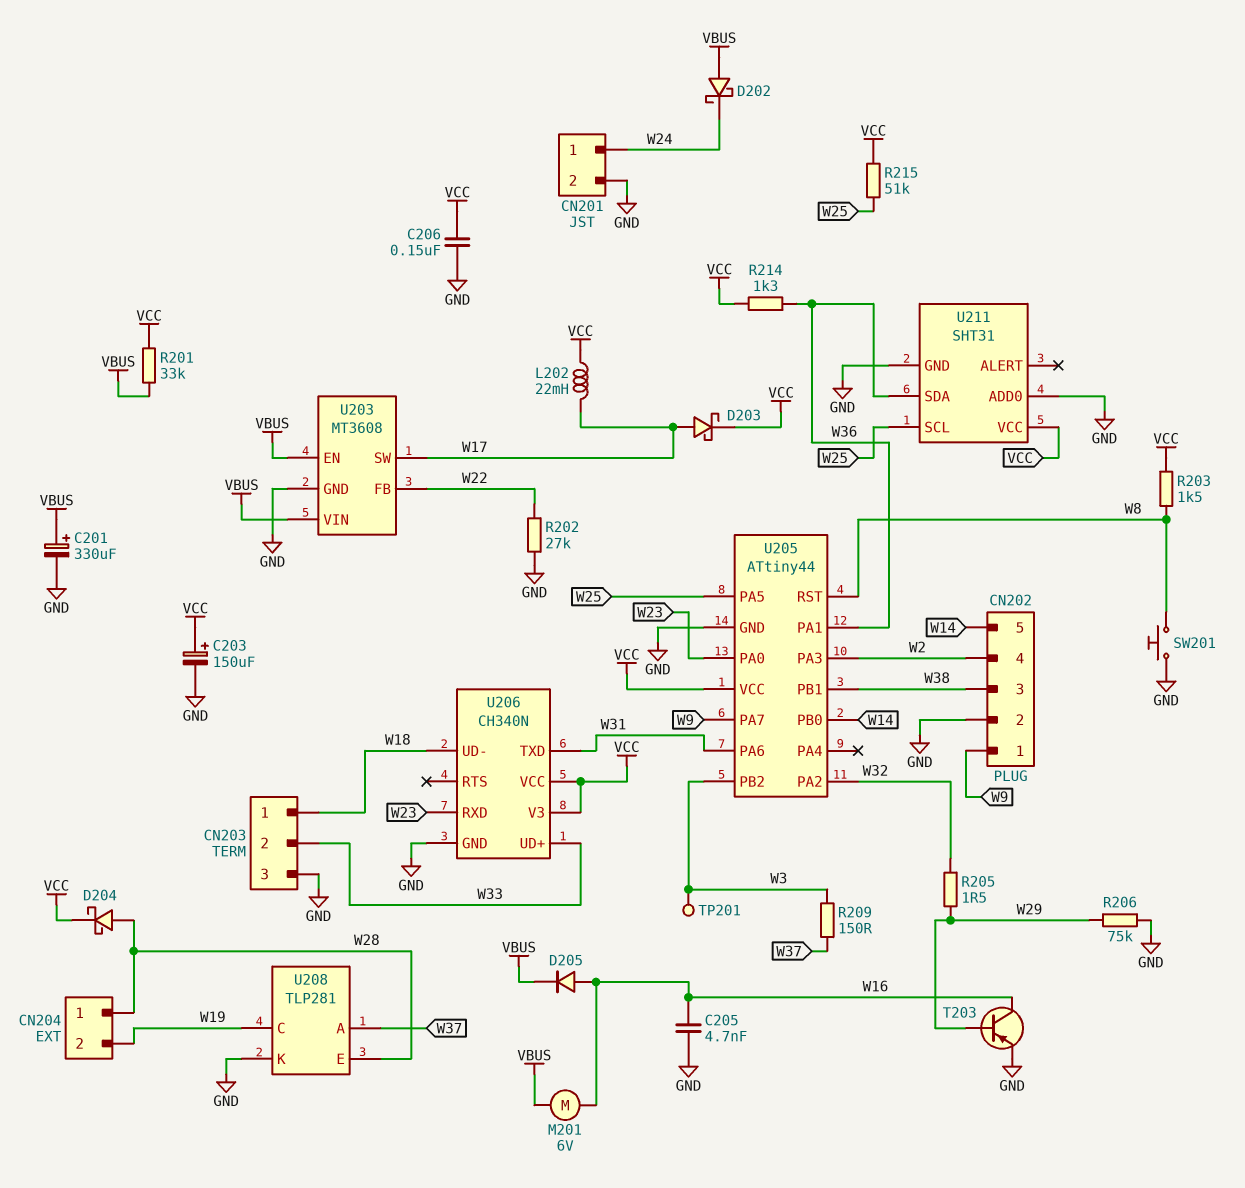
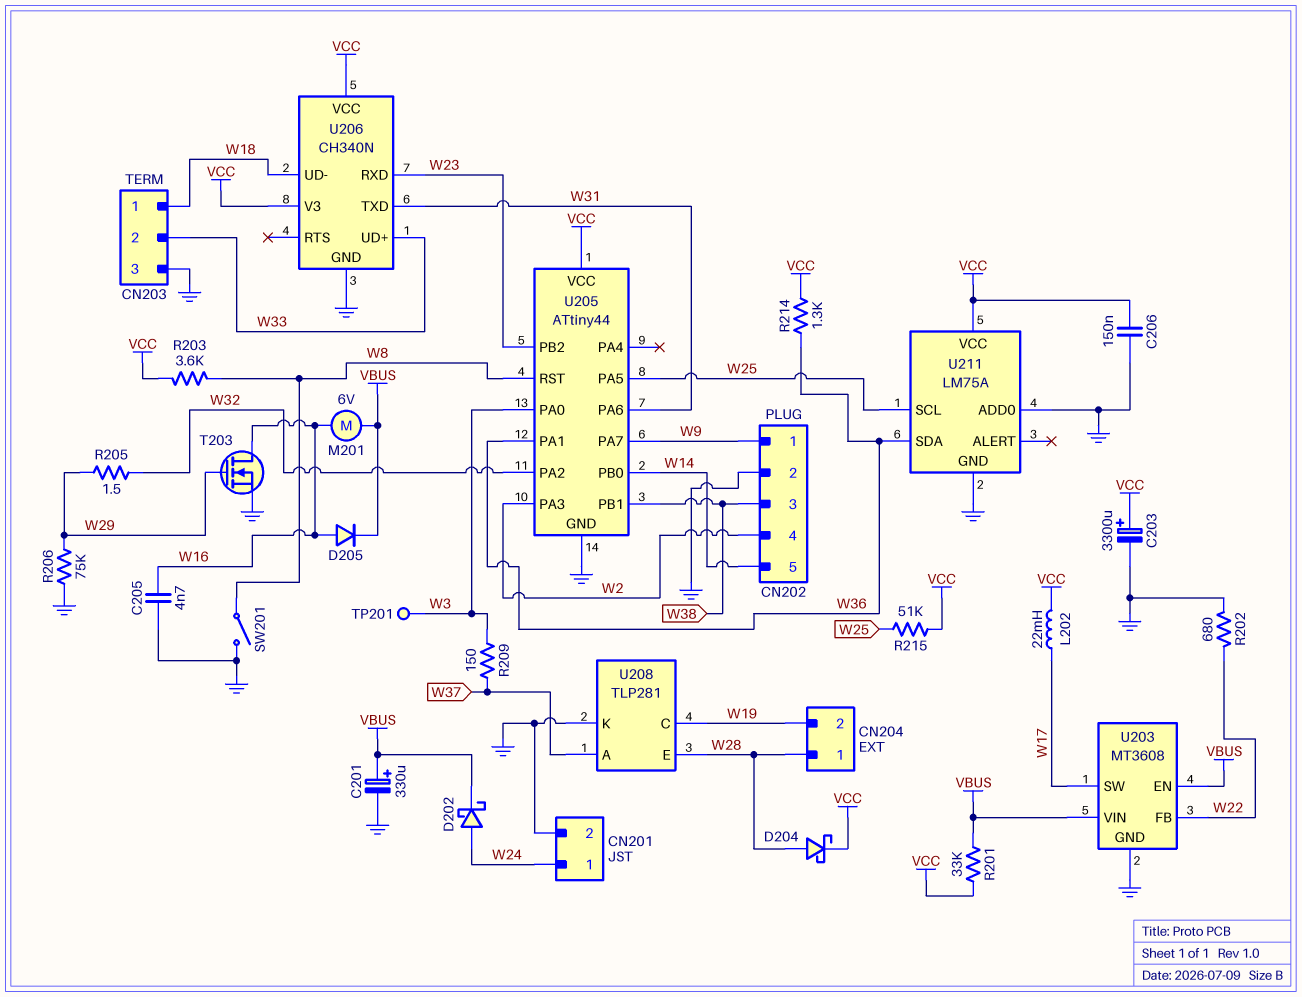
C203: 150uF (plus VCC, minus GND) -> 3300uF (plus VCC, minus GND)
D202: schottky (A VBUS, K W24) -> schottky (A W24, K VBUS)
D203: schottky (A W17, K VCC) -> none
R202: 27k (GND, W22) -> 680 (GND, W22)
R203: 1.5k (VCC, W8) -> 3.6k (VCC, W8)
SW201: button (GND, W8) -> switch (GND, W8)
T203: PNP (B W29, C W16, E GND) -> NMOS (G W29, D W16, S GND)
U205 pin PA0: W23 -> W3
U205 pin PB2: W3 -> W23
U211: SHT31 -> LM75A

